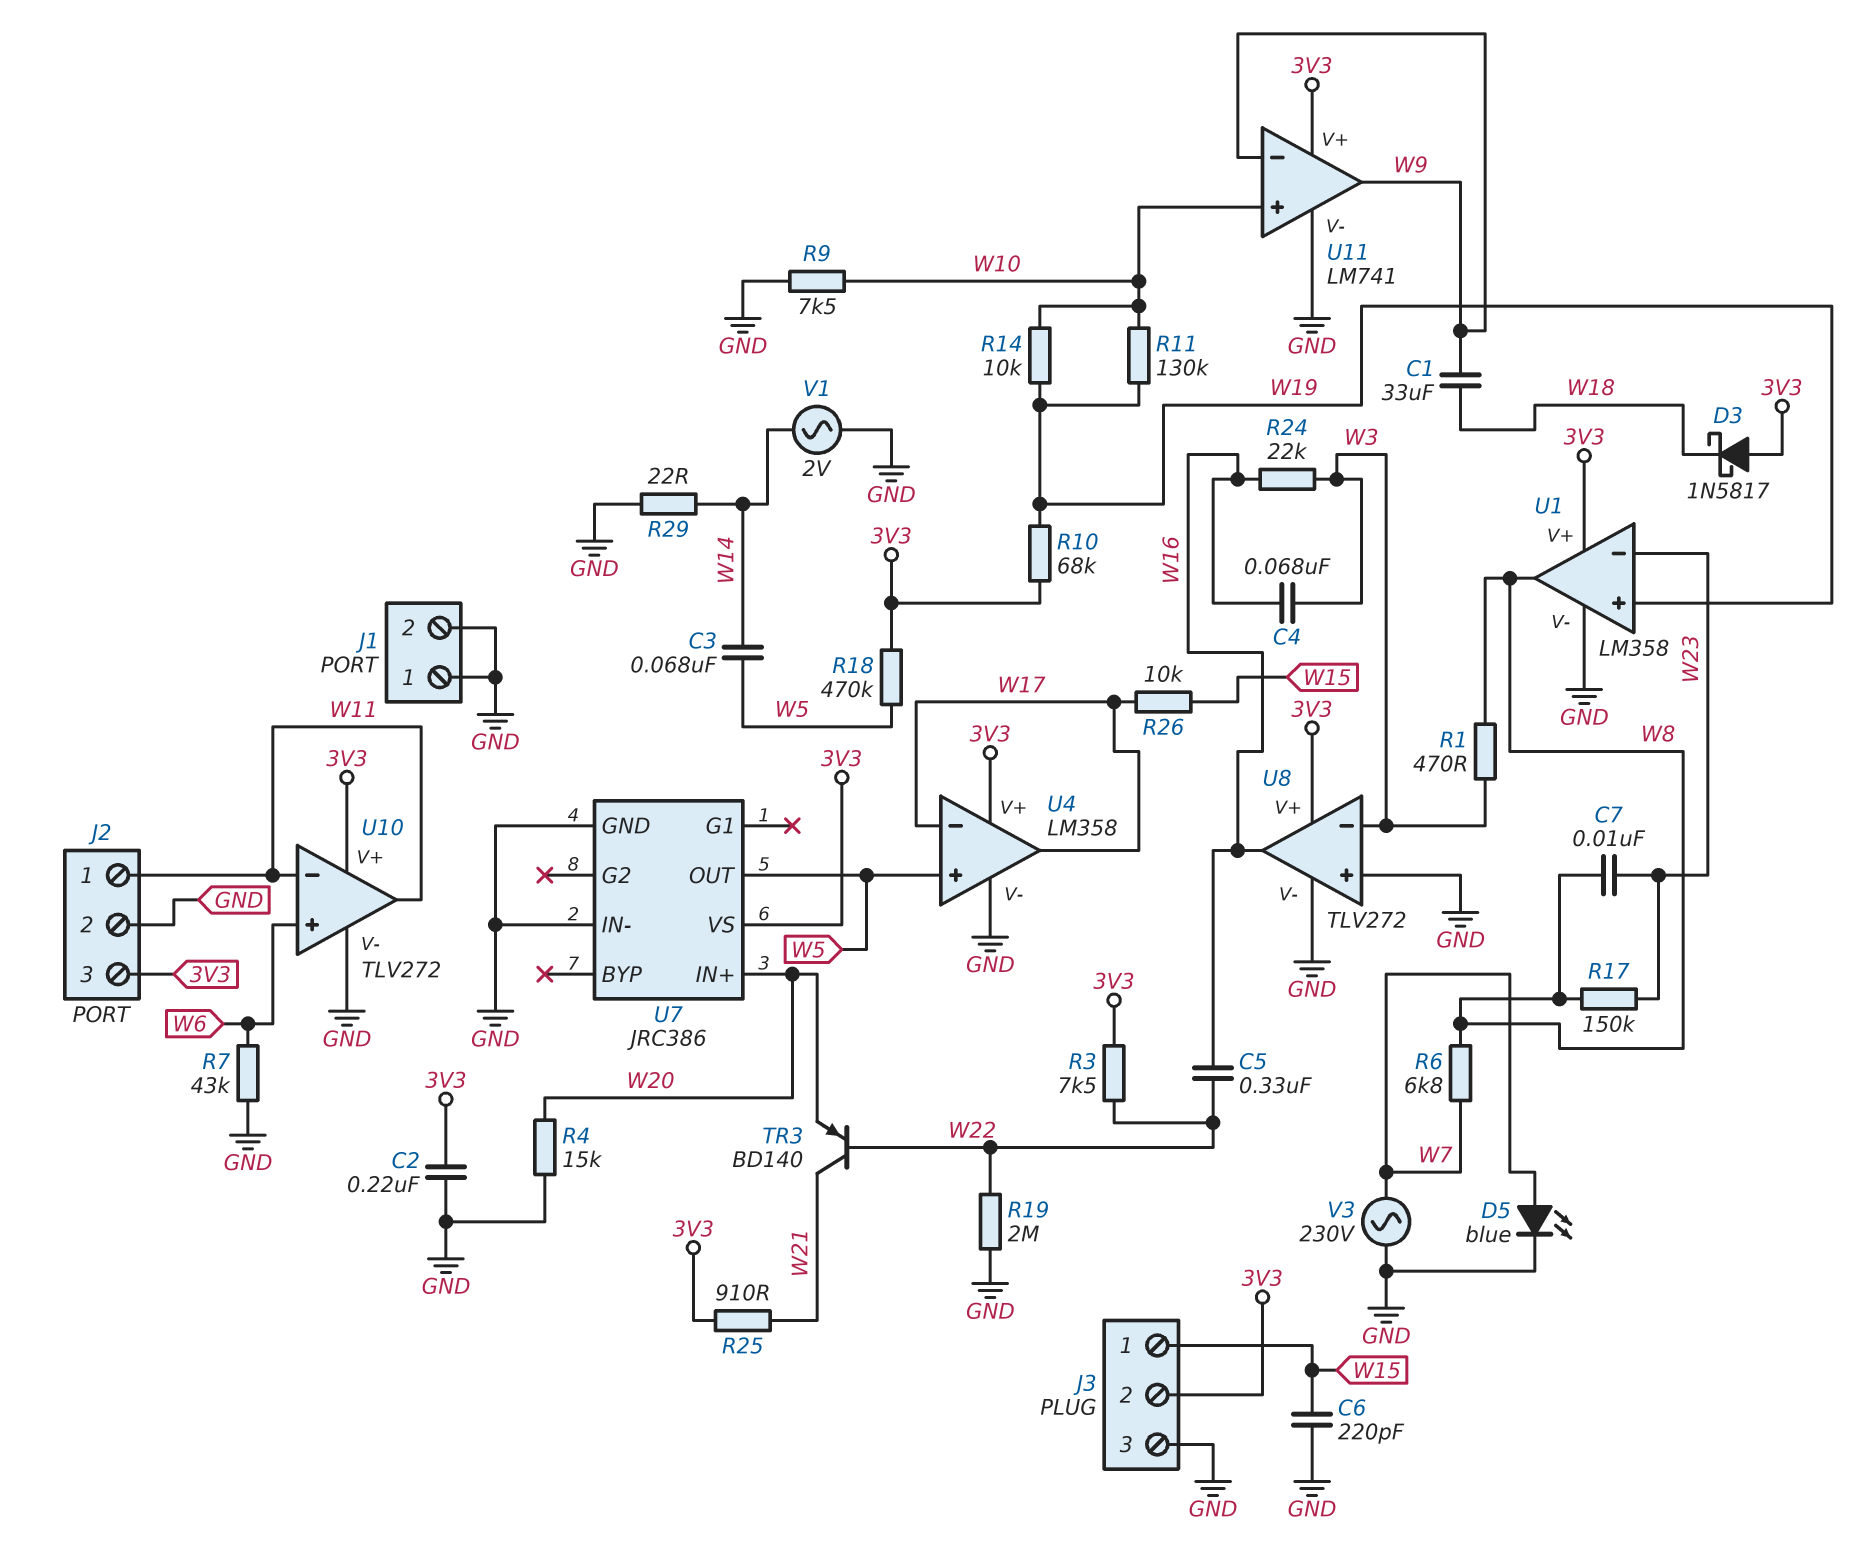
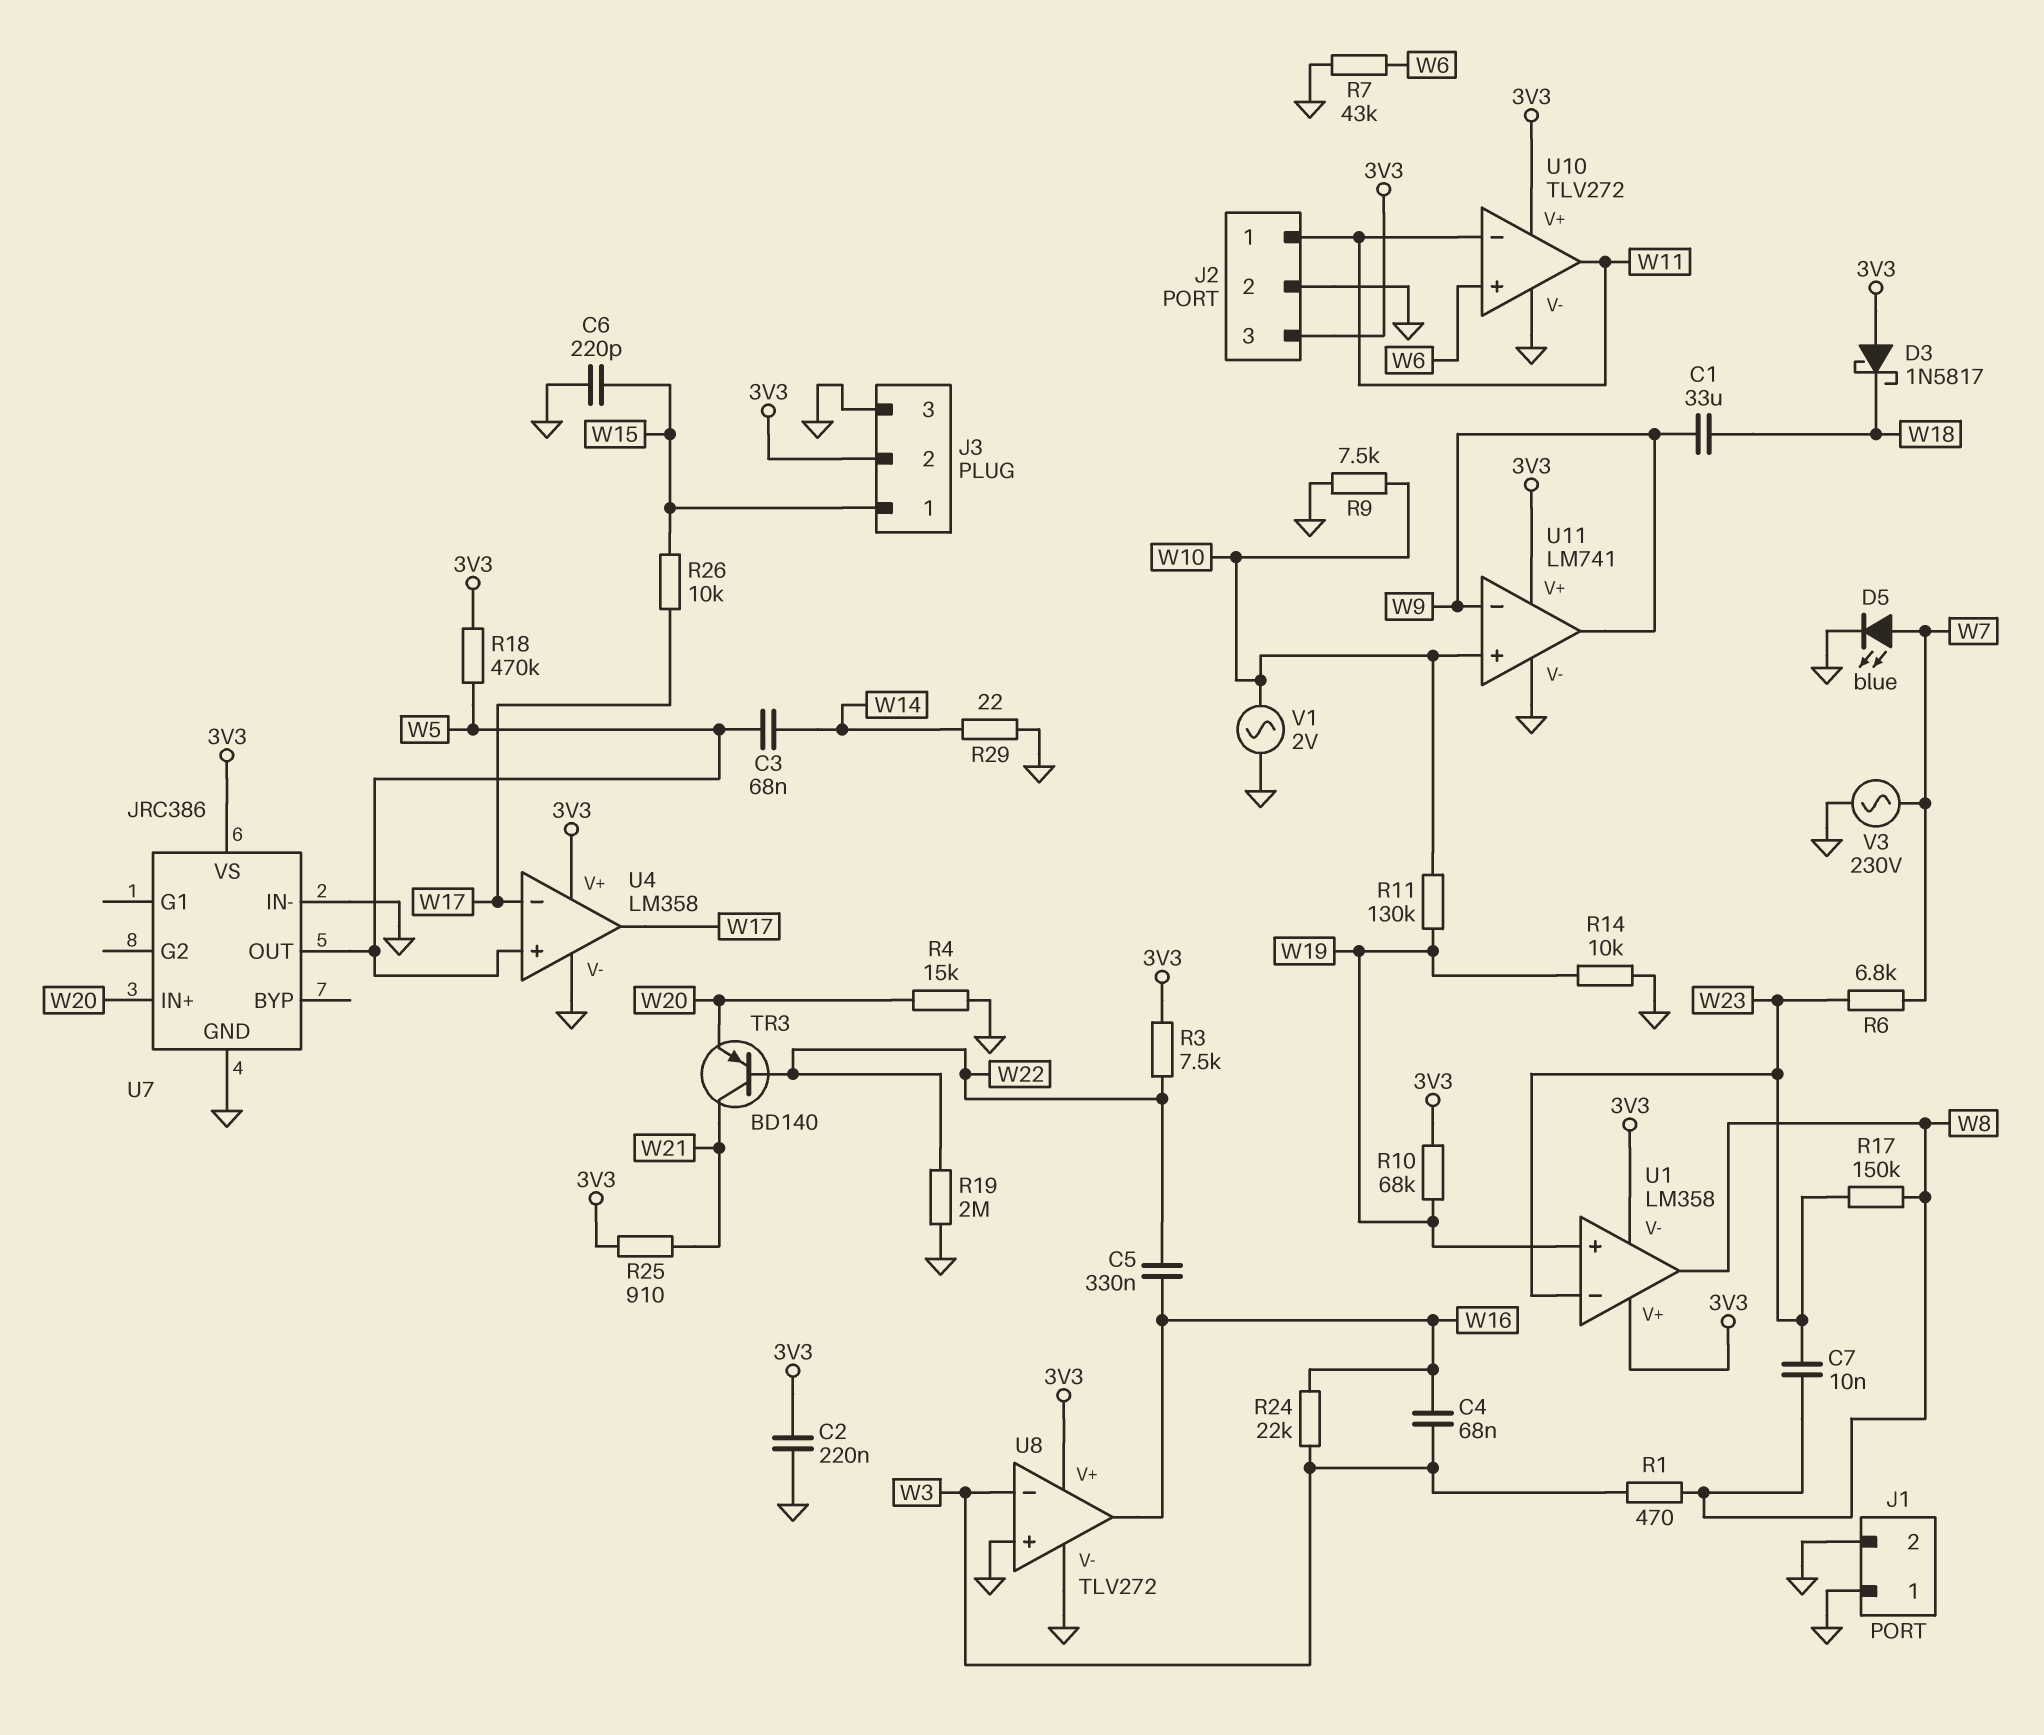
R6: 6.8k (W7, W8) -> 6.8k (W7, W23)
R14: 10k (W10, W19) -> 10k (GND, W19)
U1 pin V-: GND -> 3V3
V1: AC 2V (GND, W14) -> AC 2V (GND, W10)

